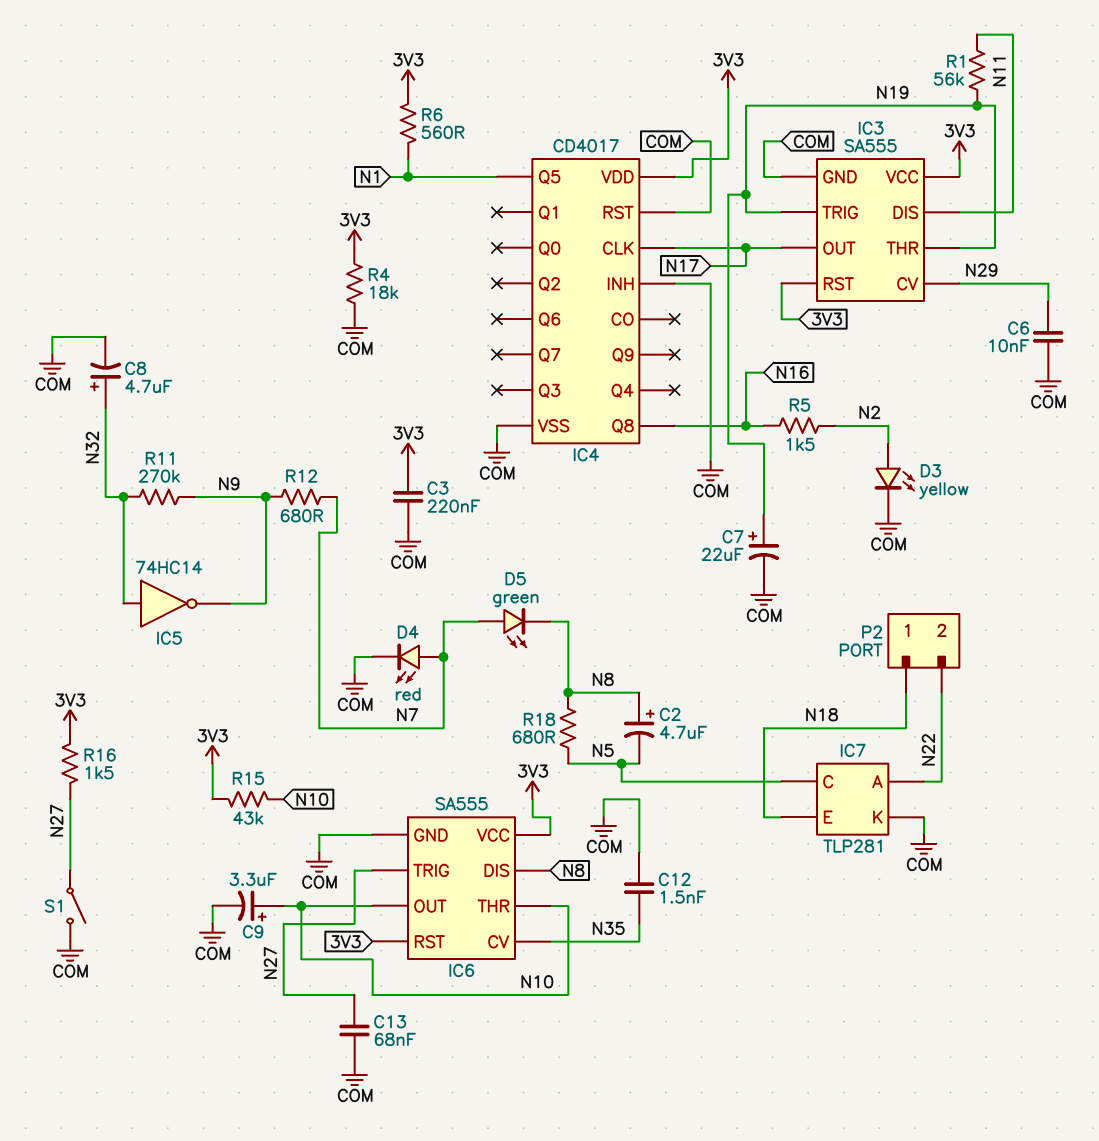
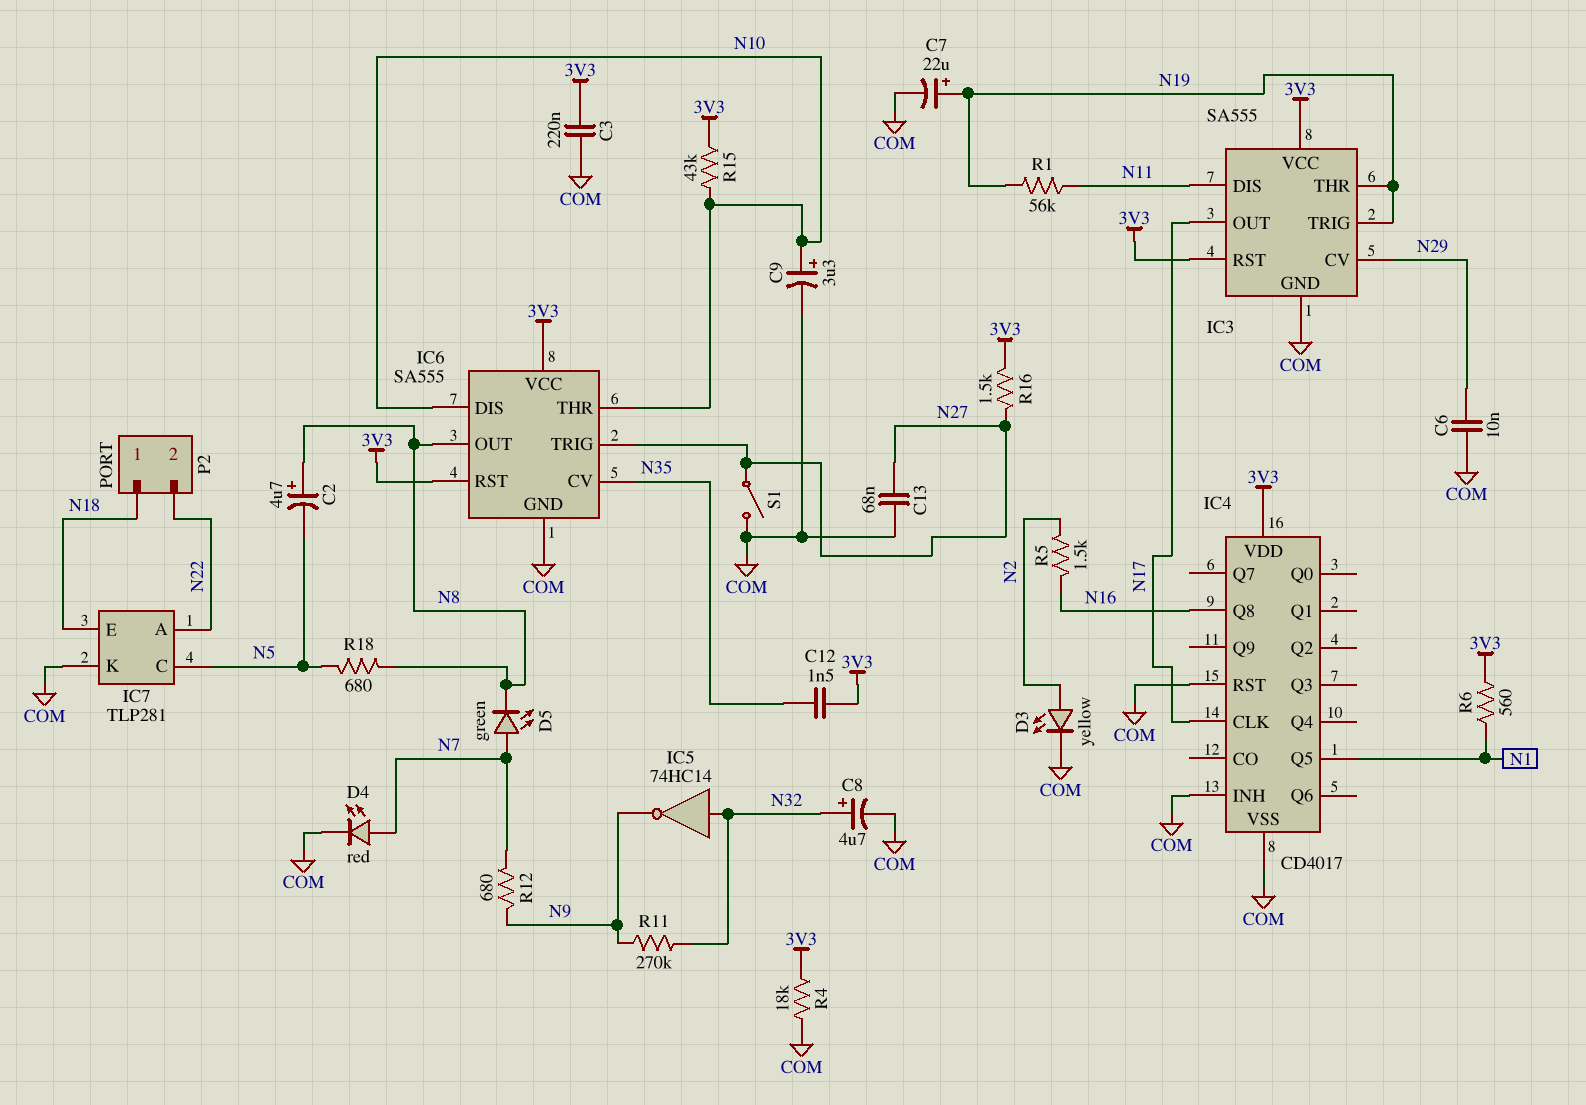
C12: 1.5nF (COM, N35) -> 1.5nF (3V3, N35)
IC6 pin DIS: N8 -> N10
IC6 pin OUT: N10 -> N8

